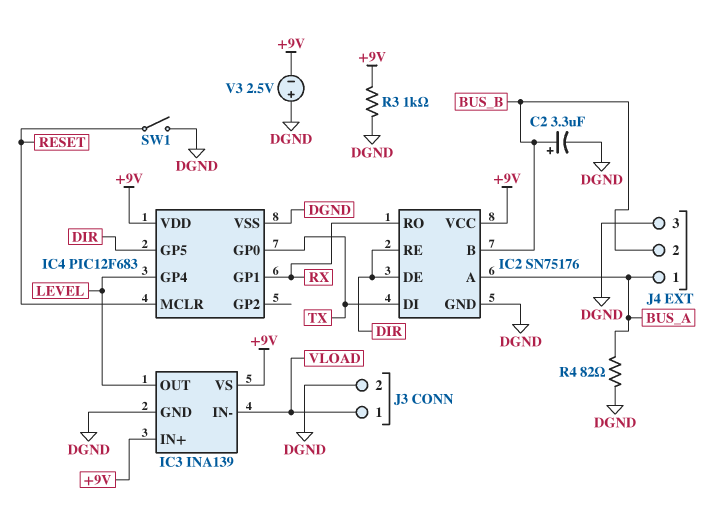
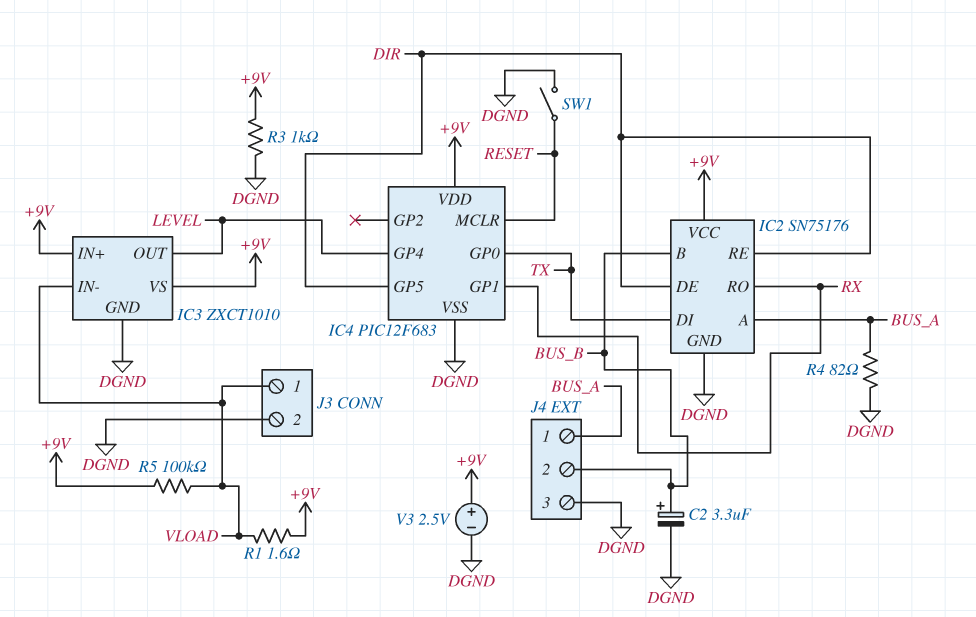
IC3: INA139 -> ZXCT1010
R1: none -> 1.6 (+9V, VLOAD)
R5: none -> 100k (+9V, VLOAD)
V3: 2.5V (plus DGND, minus +9V) -> 2.5V (plus +9V, minus DGND)

